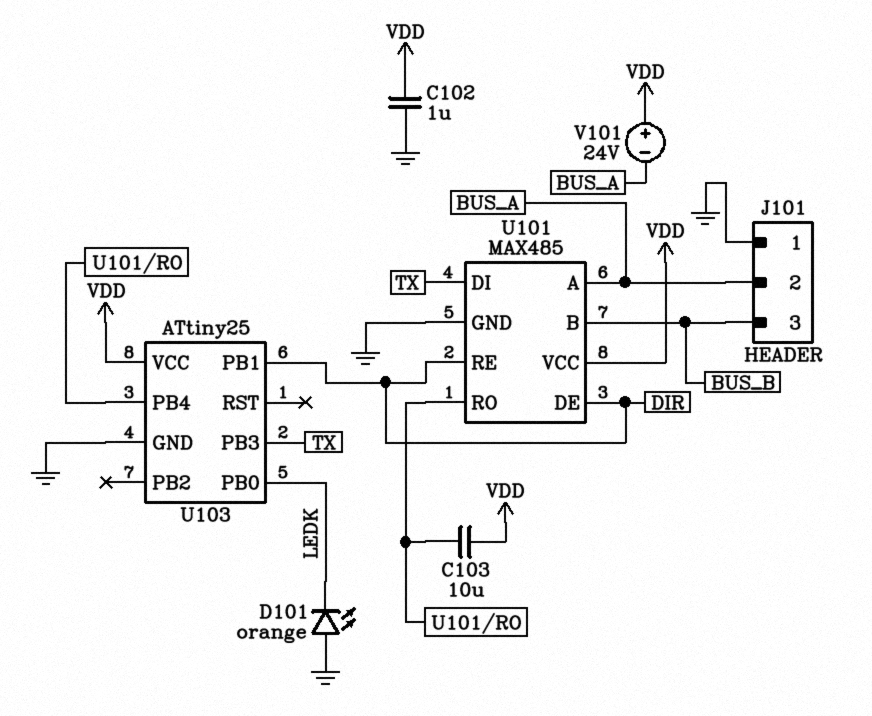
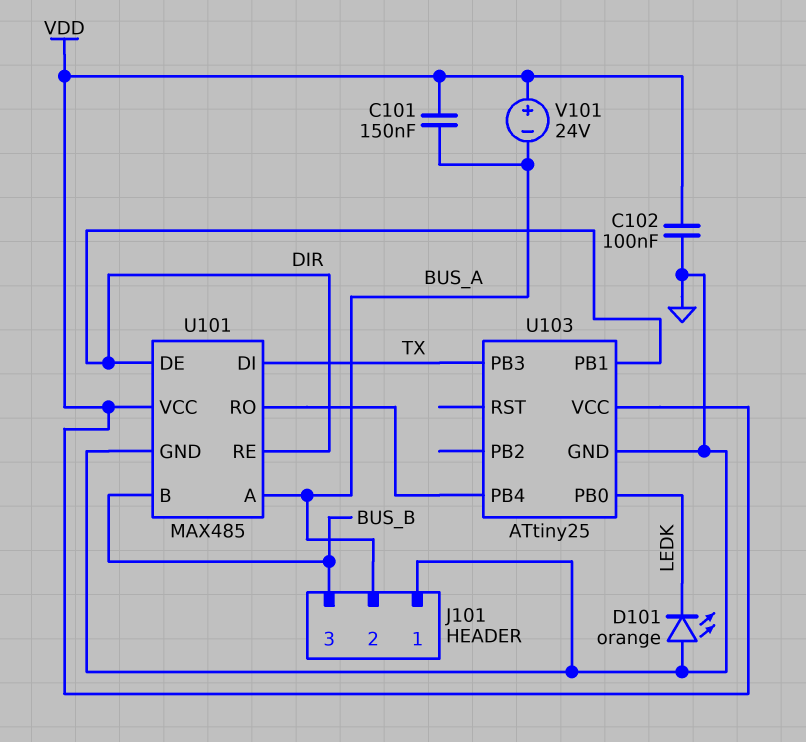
C101: none -> 150nF (BUS_A, VDD)
C102: 1uF (GND, VDD) -> 100nF (GND, VDD)
C103: 10uF (U101/RO, VDD) -> none

